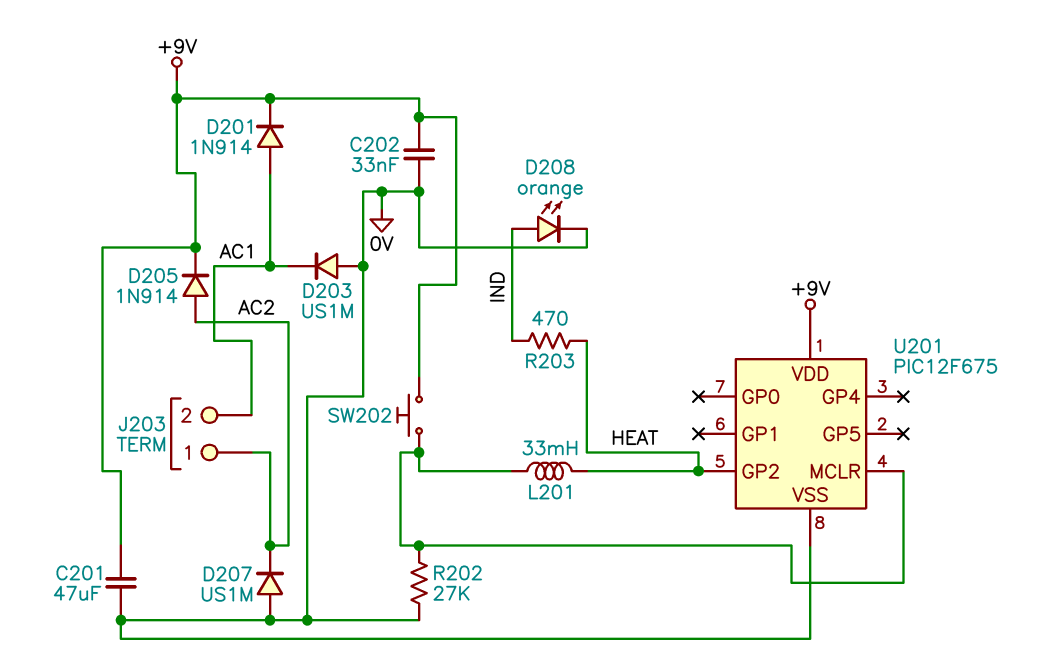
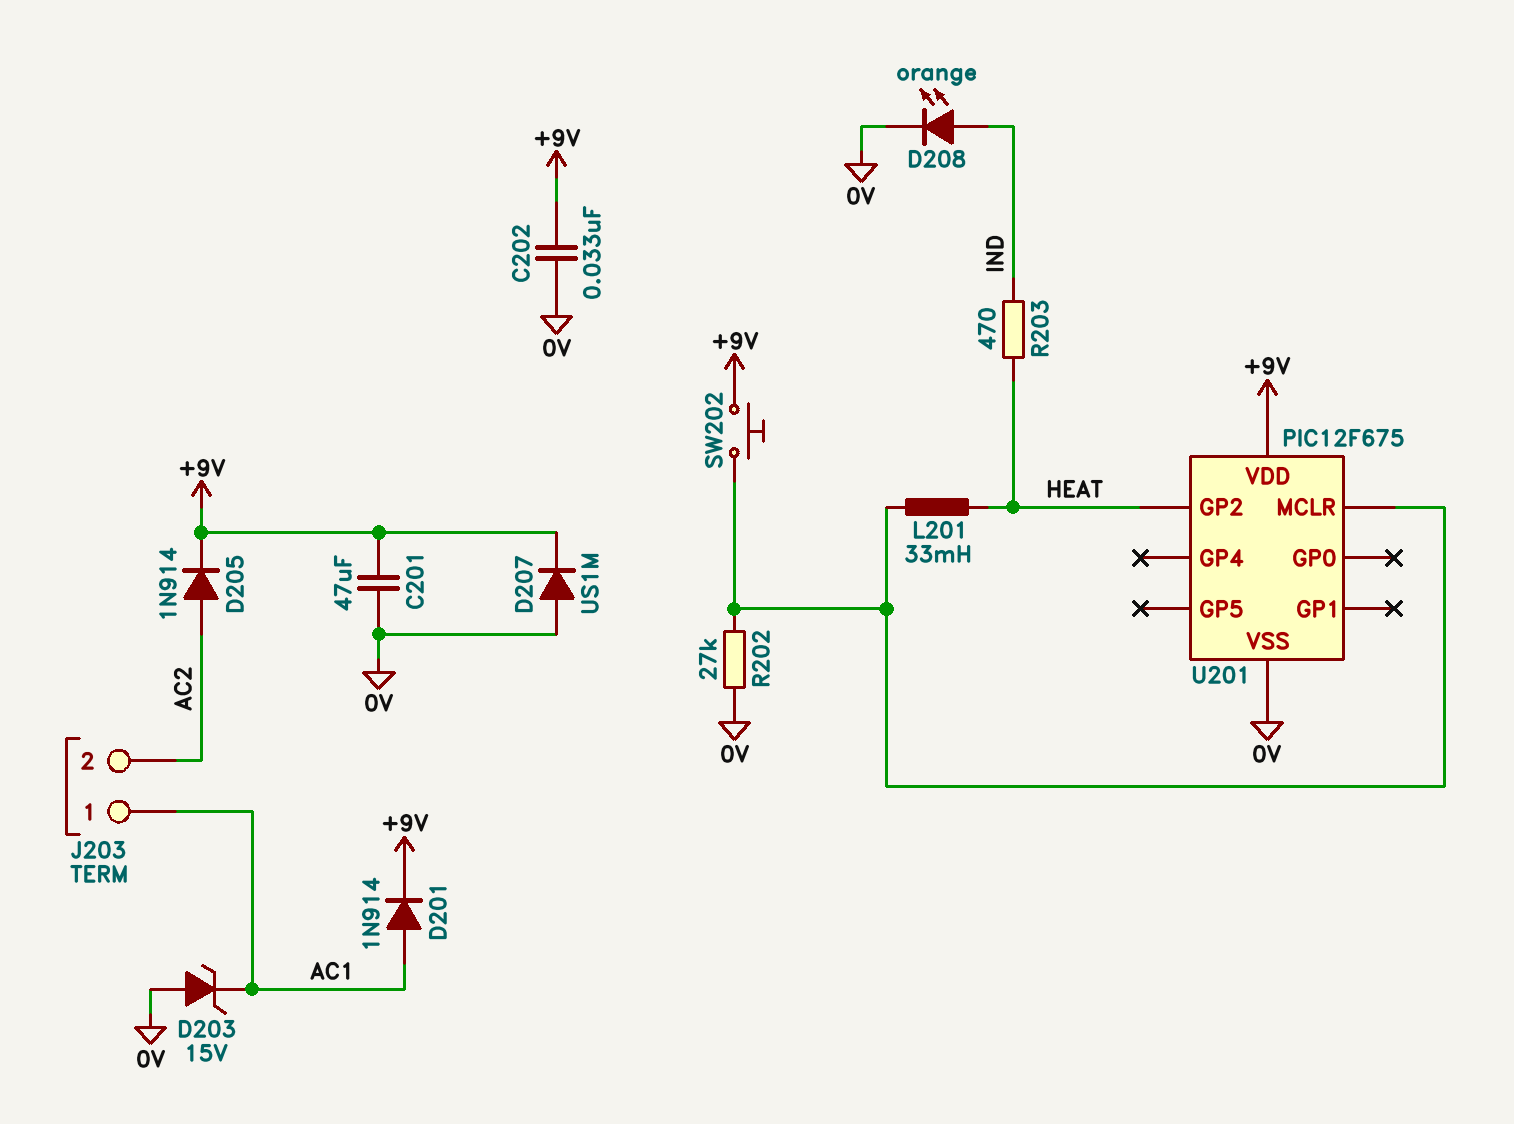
D203: diode US1M (A 0V, K AC1) -> zener 15V (A 0V, K AC1)
D207: diode US1M (A 0V, K AC2) -> diode US1M (A 0V, K +9V)
J203 pin 1: AC2 -> AC1
J203 pin 2: AC1 -> AC2

